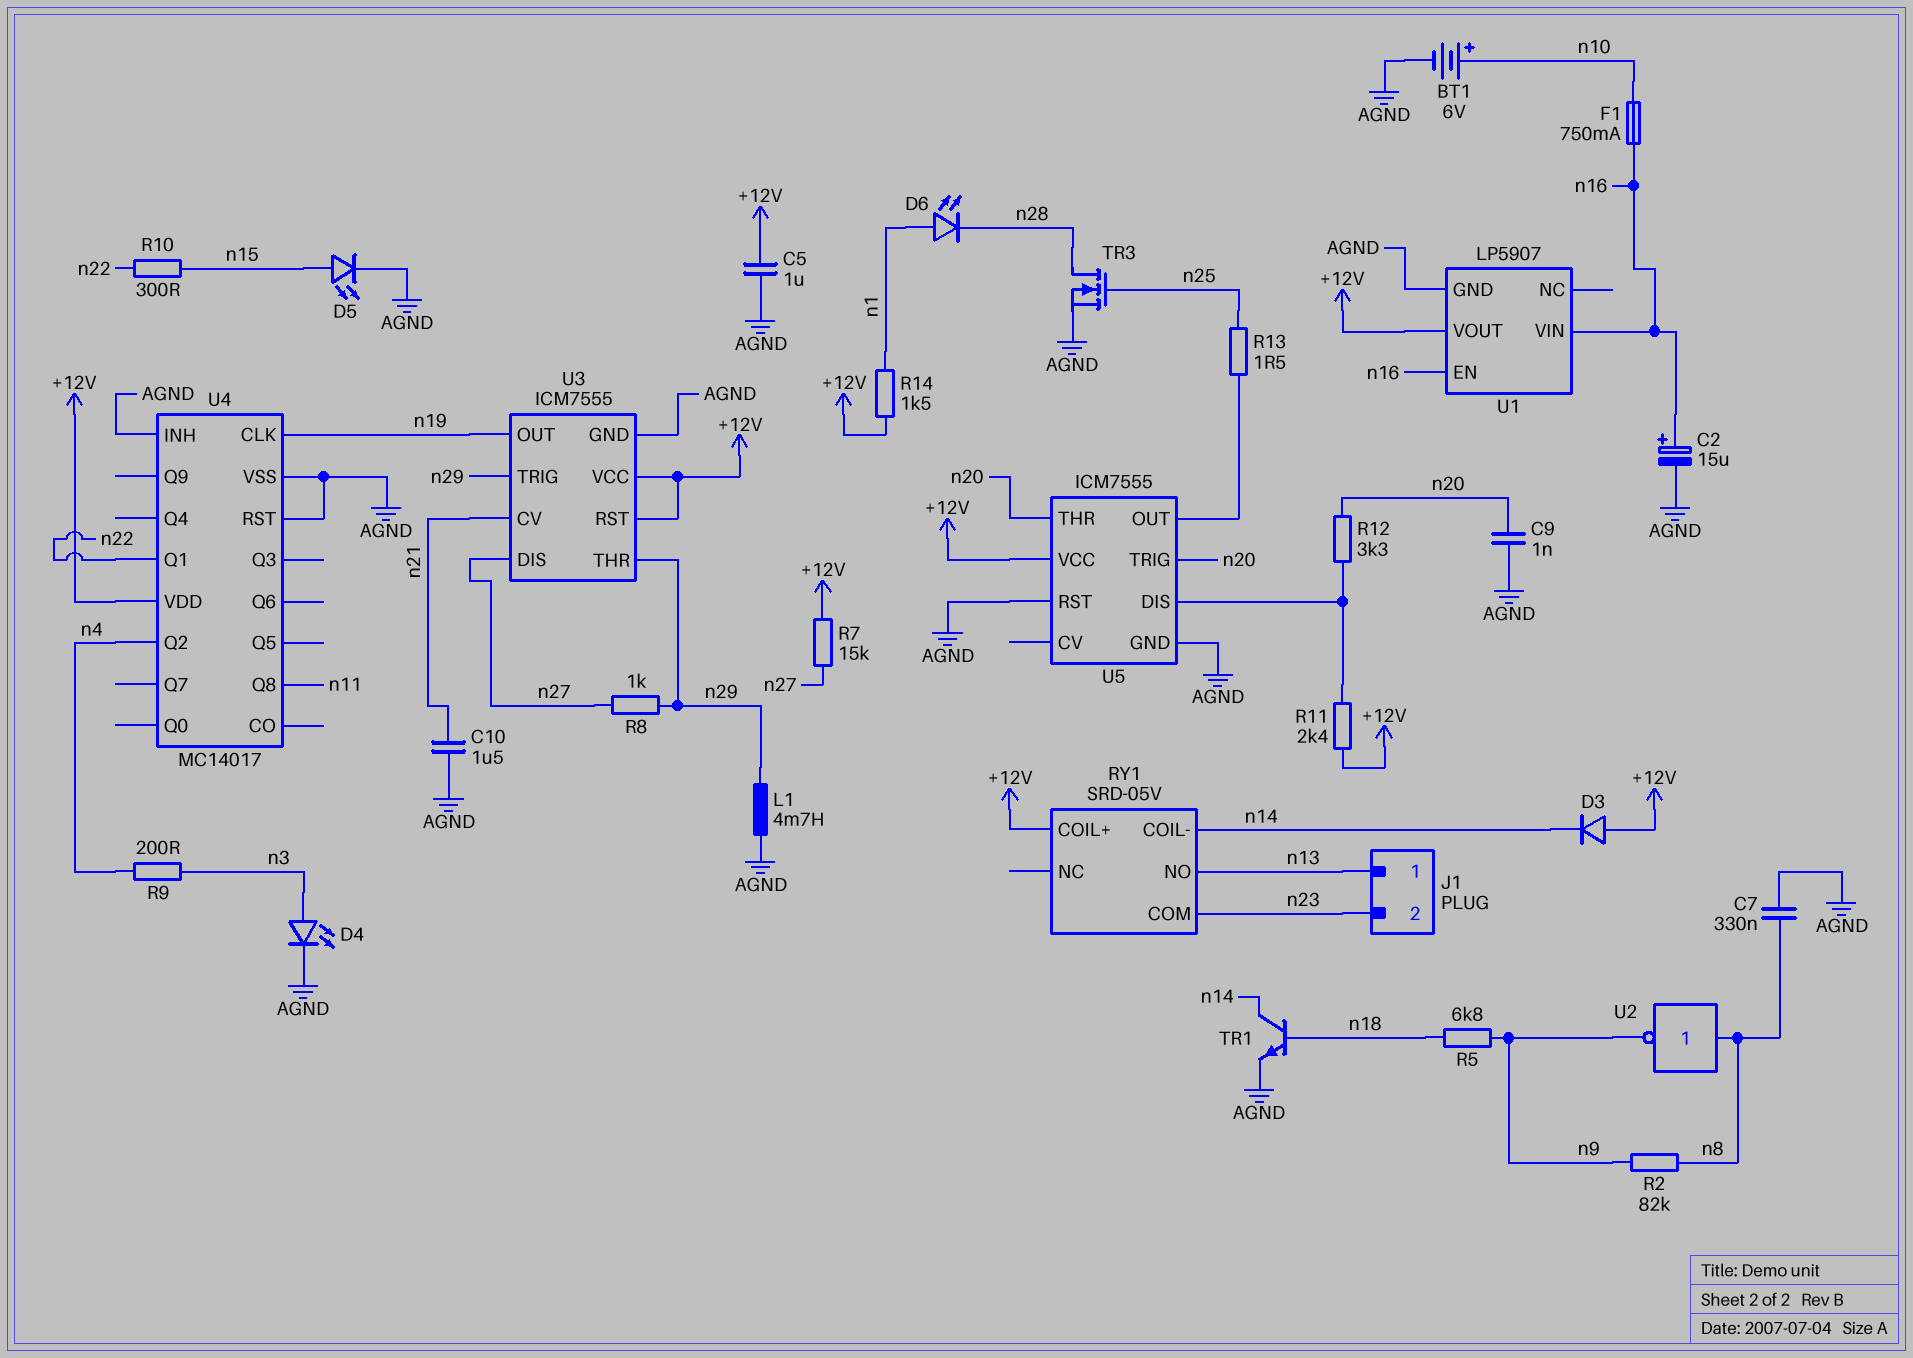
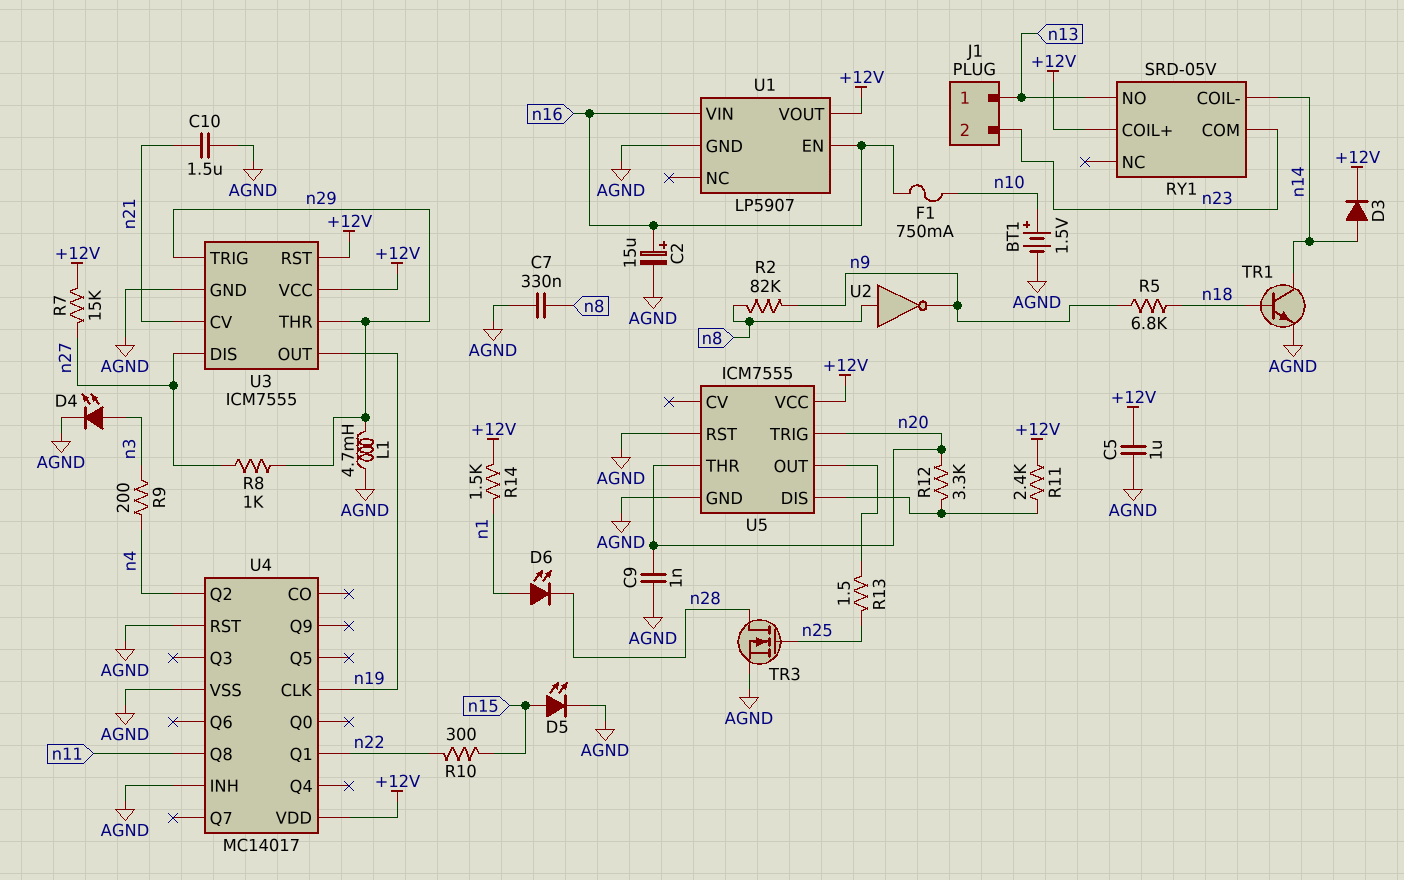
BT1: 6V (plus n10, minus AGND) -> 1.5V (plus n10, minus AGND)
D3: diode (A +12V, K n14) -> diode (A n14, K +12V)

